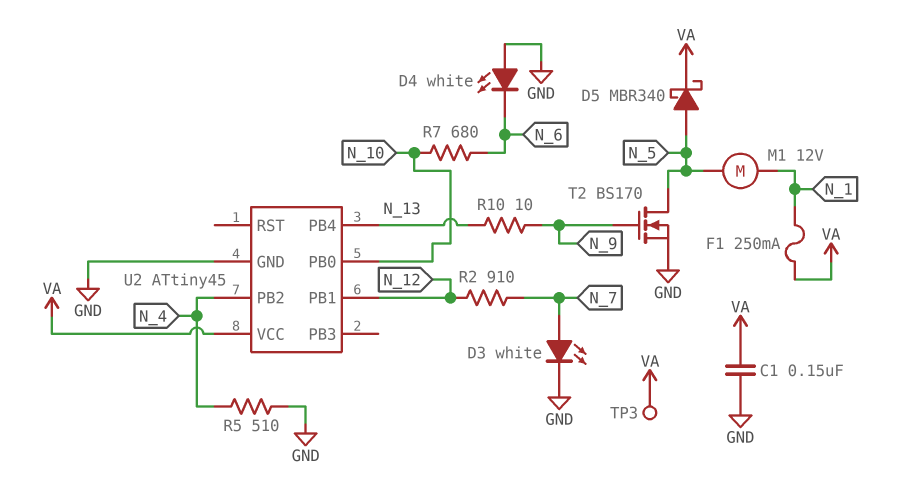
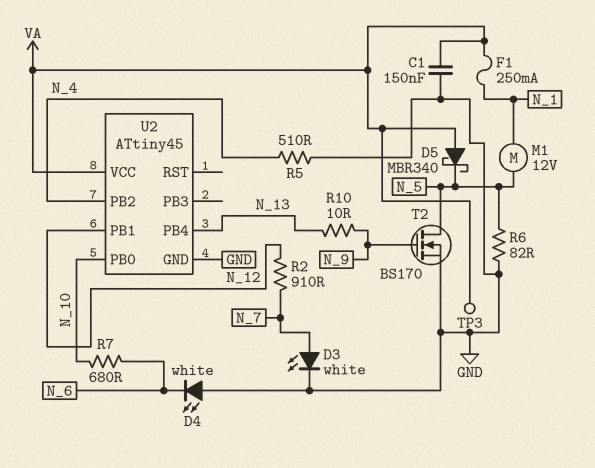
D5: schottky MBR340 (A N_5, K VA) -> schottky MBR340 (A VA, K N_5)
R6: none -> 82 (GND, N_5)

